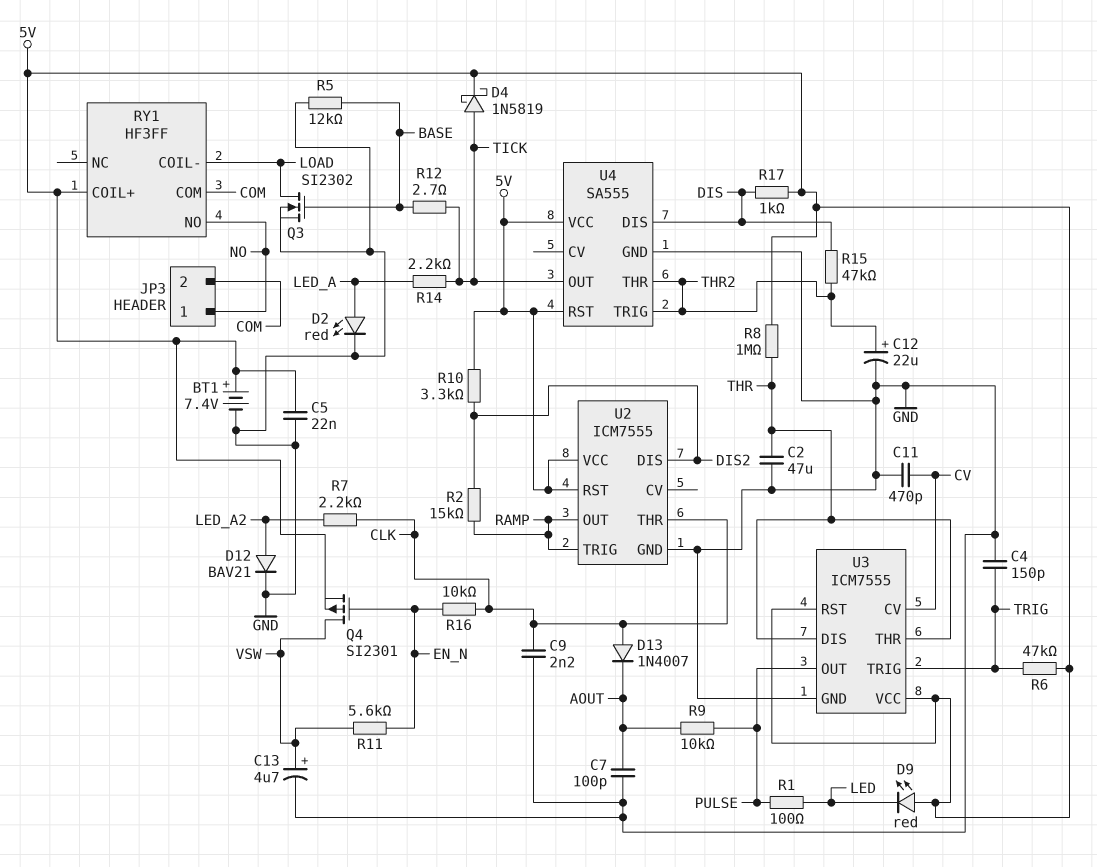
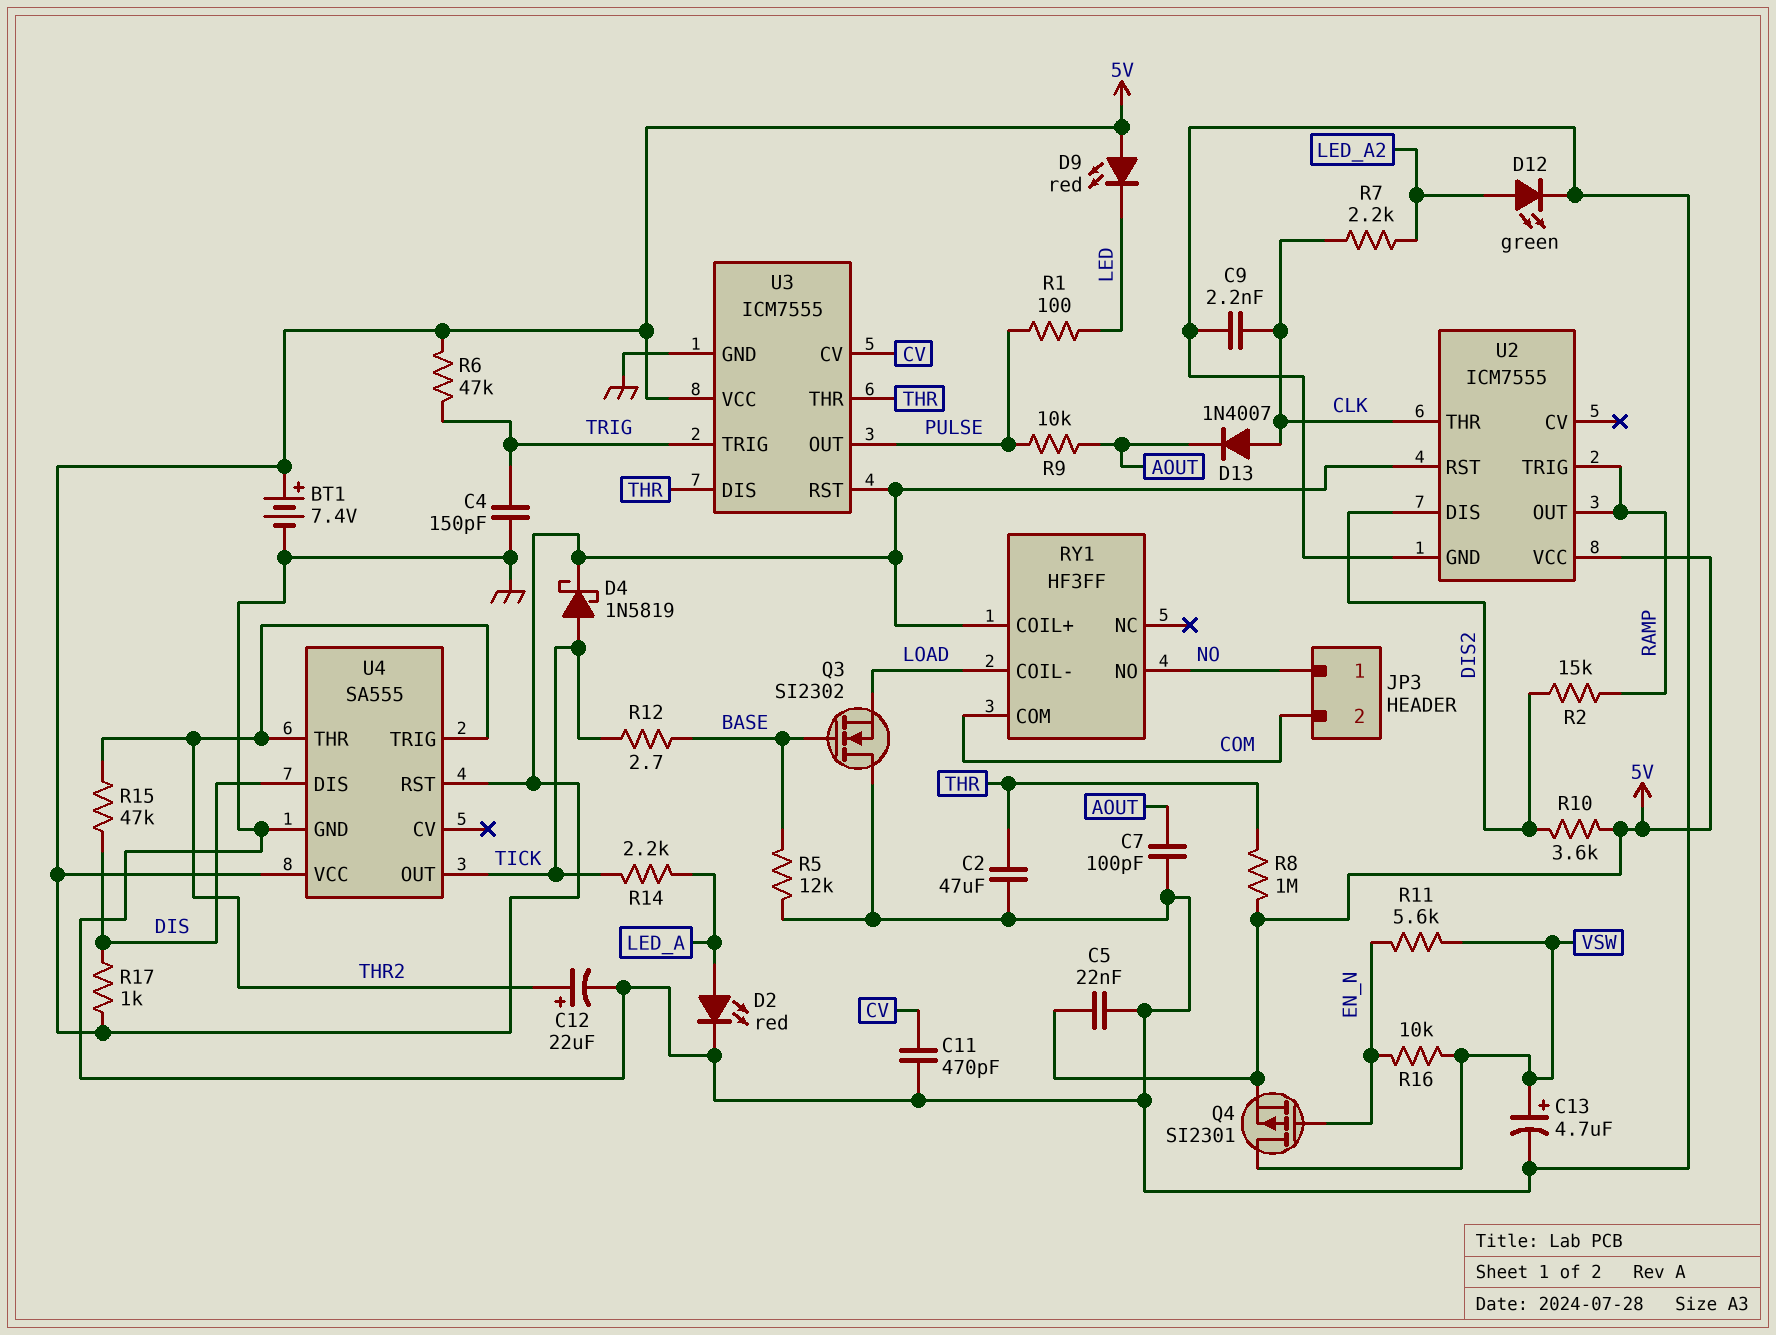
D12: diode BAV21 (A LED_A2, K GND) -> LED green (A LED_A2, K GND)
Q3: NMOS SI2302 (G BASE, D LOAD, S GND) -> NMOS SI2302 (G BASE, D GND, S LOAD)
R10: 3.3k (5V, DIS2) -> 3.6k (5V, DIS2)
R16: 10k (CLK, EN_N) -> 10k (EN_N, VSW)

